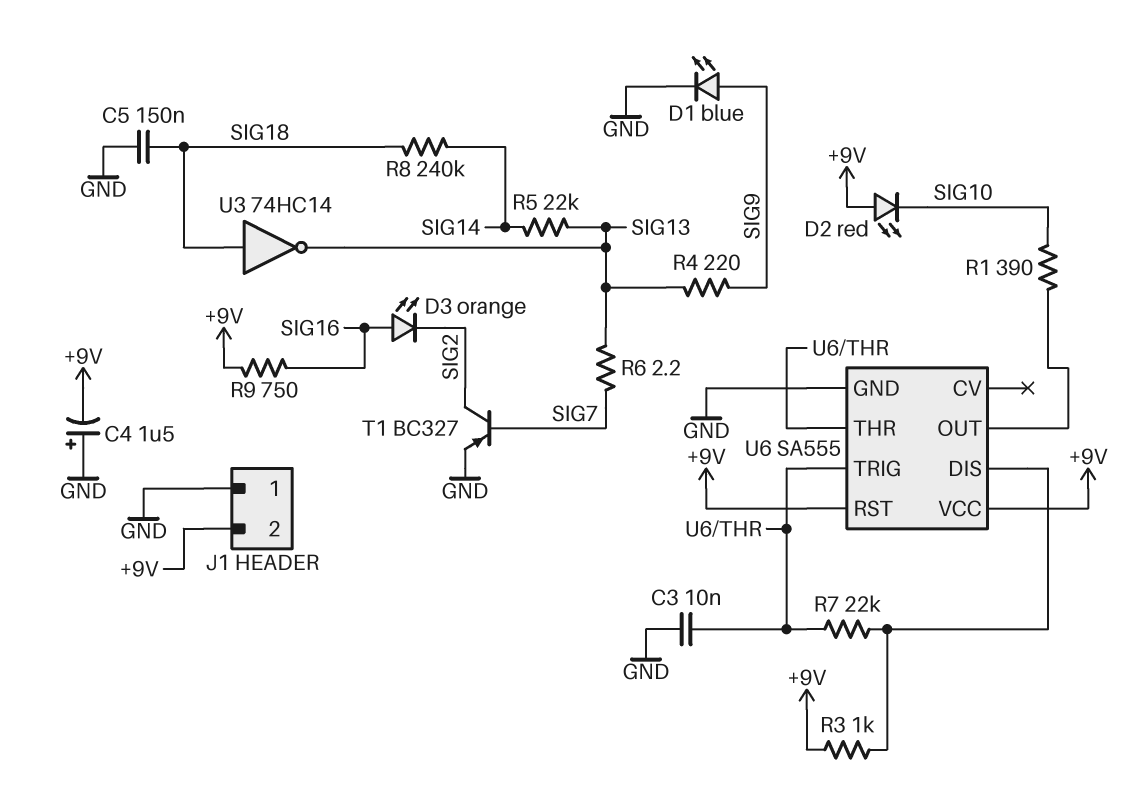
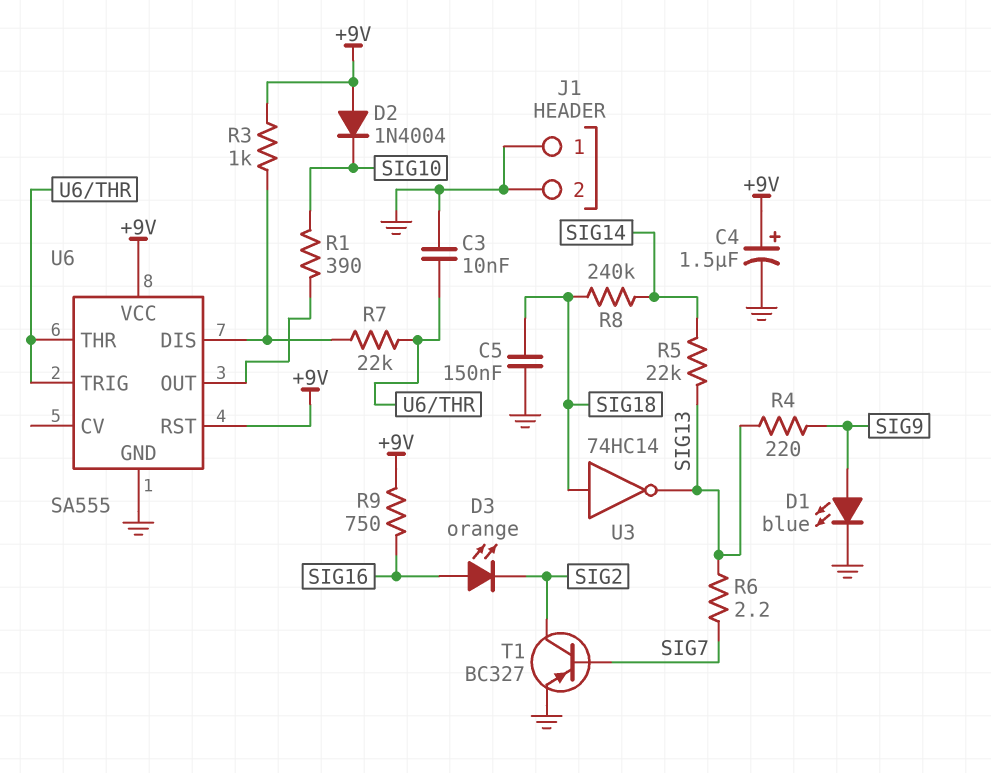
C4: 1.5uF (plus GND, minus +9V) -> 1.5uF (plus +9V, minus GND)
D2: LED red (A +9V, K SIG10) -> diode 1N4004 (A +9V, K SIG10)
J1 pin 2: +9V -> GND

